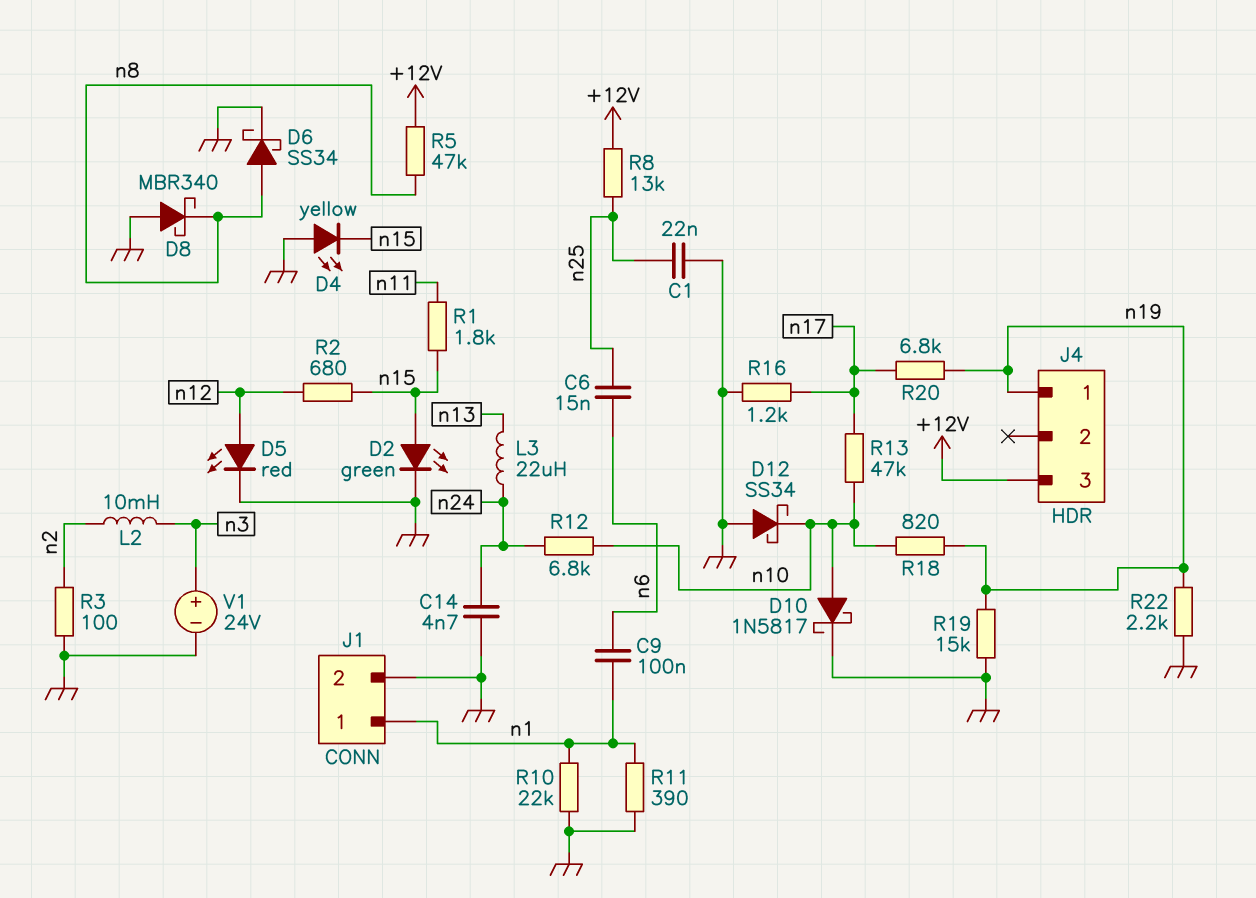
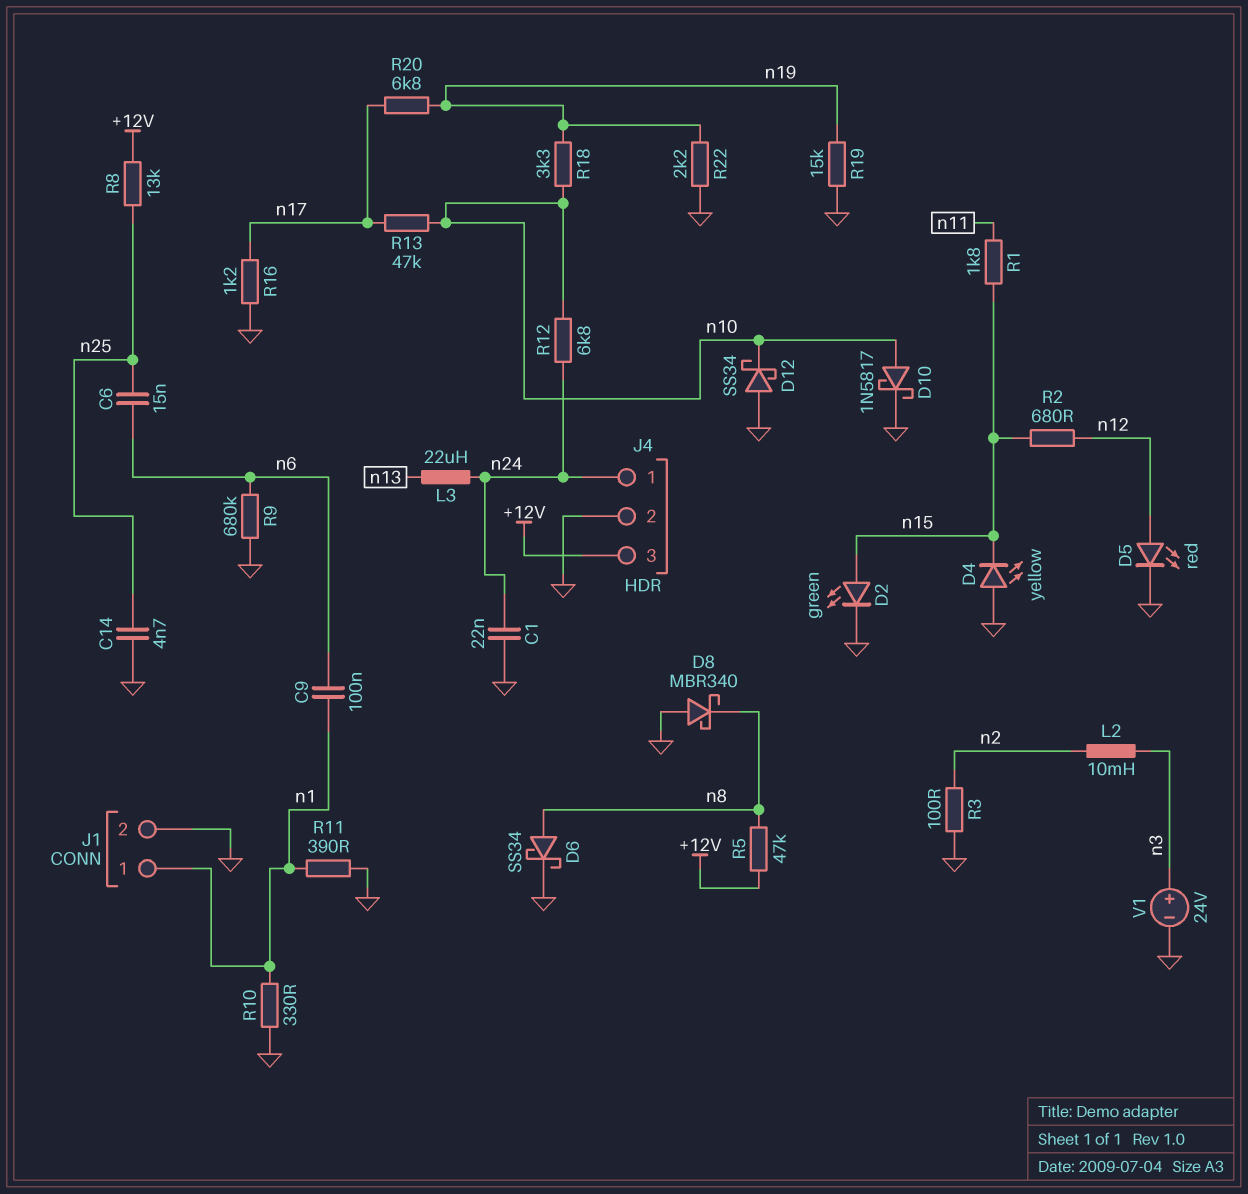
C1: 22nF (GND, n25) -> 22nF (GND, n24)
C14: 4.7nF (GND, n24) -> 4.7nF (GND, n25)
J4 pin 1: n19 -> n24
J4 pin 2: none -> GND
R9: none -> 680k (GND, n6)
R10: 22k (GND, n1) -> 330 (GND, n1)
R18: 820 (n10, n19) -> 3.3k (n10, n19)

